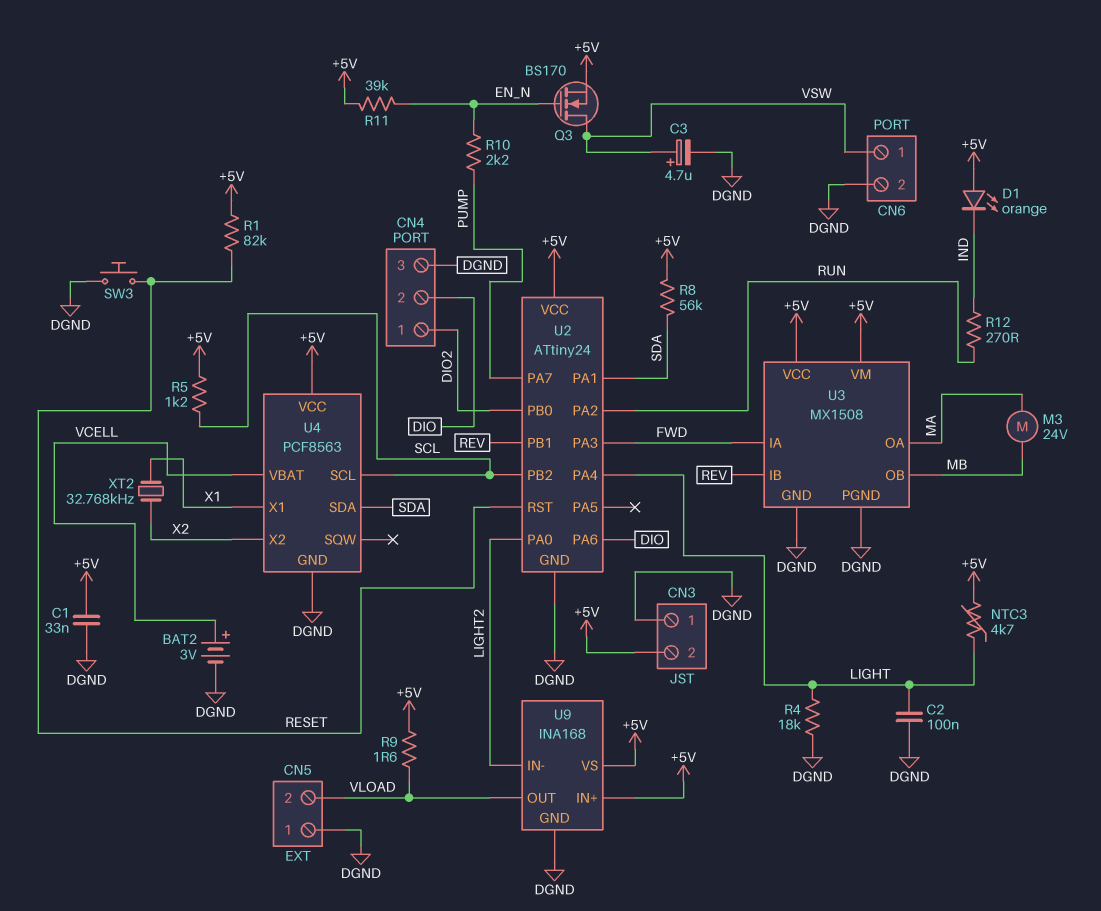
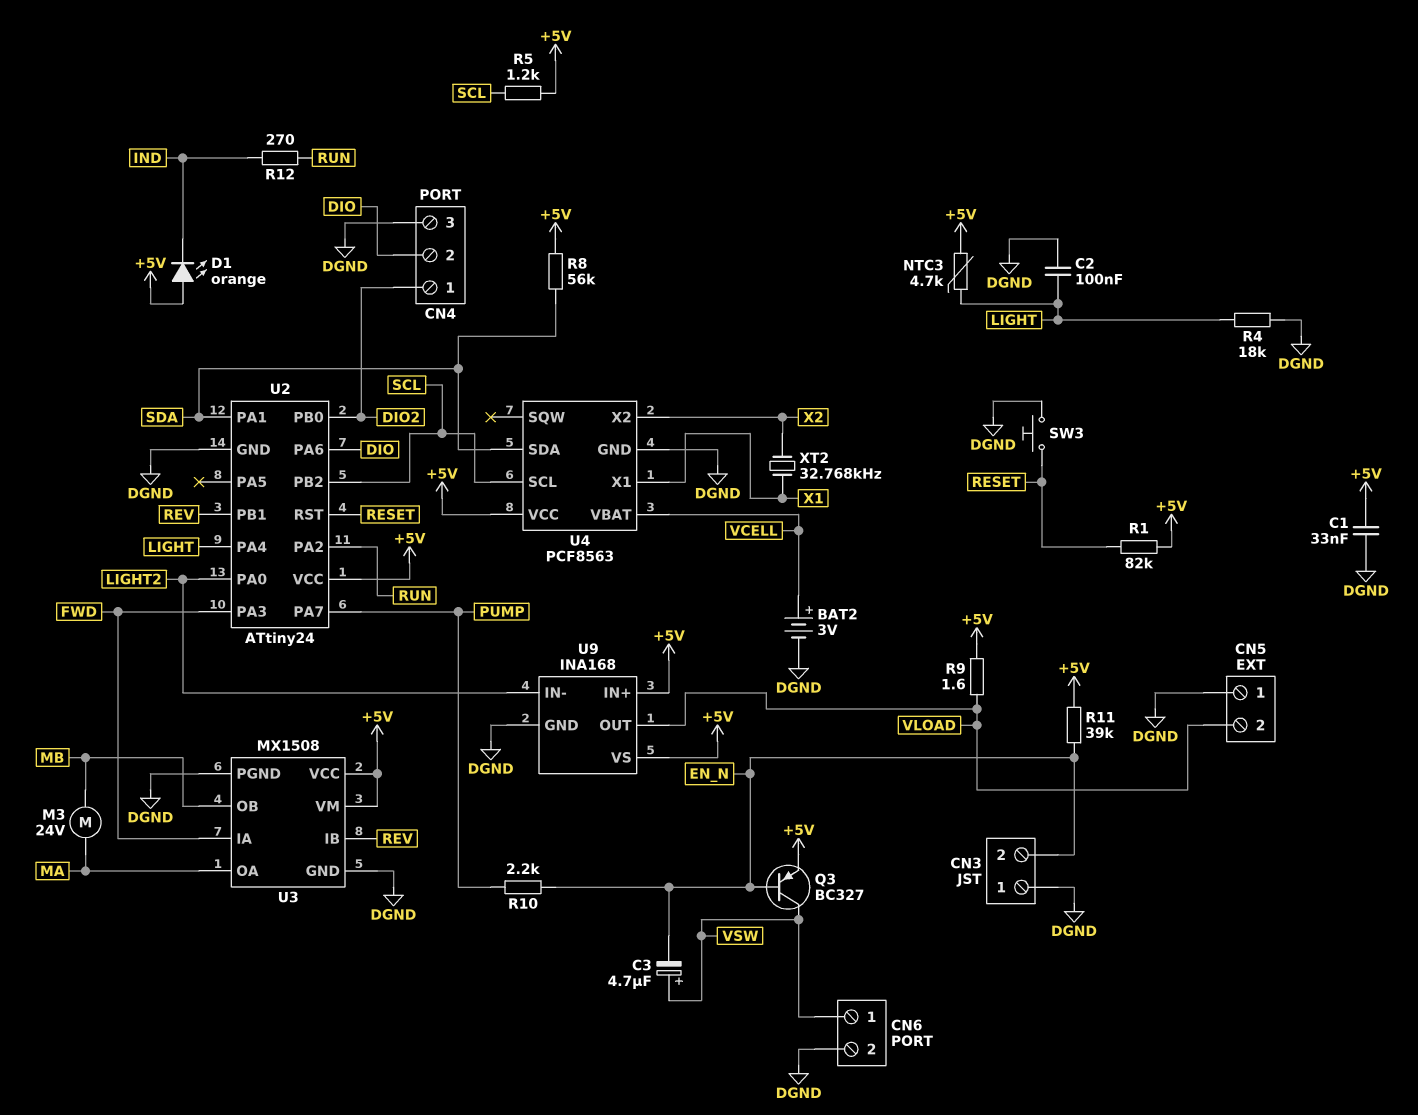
C3: 4.7uF (plus VSW, minus DGND) -> 4.7uF (plus VSW, minus EN_N)
CN3 pin 2: +5V -> EN_N
Q3: NMOS BS170 (G EN_N, D VSW, S +5V) -> PNP BC327 (B EN_N, C VSW, E +5V)

